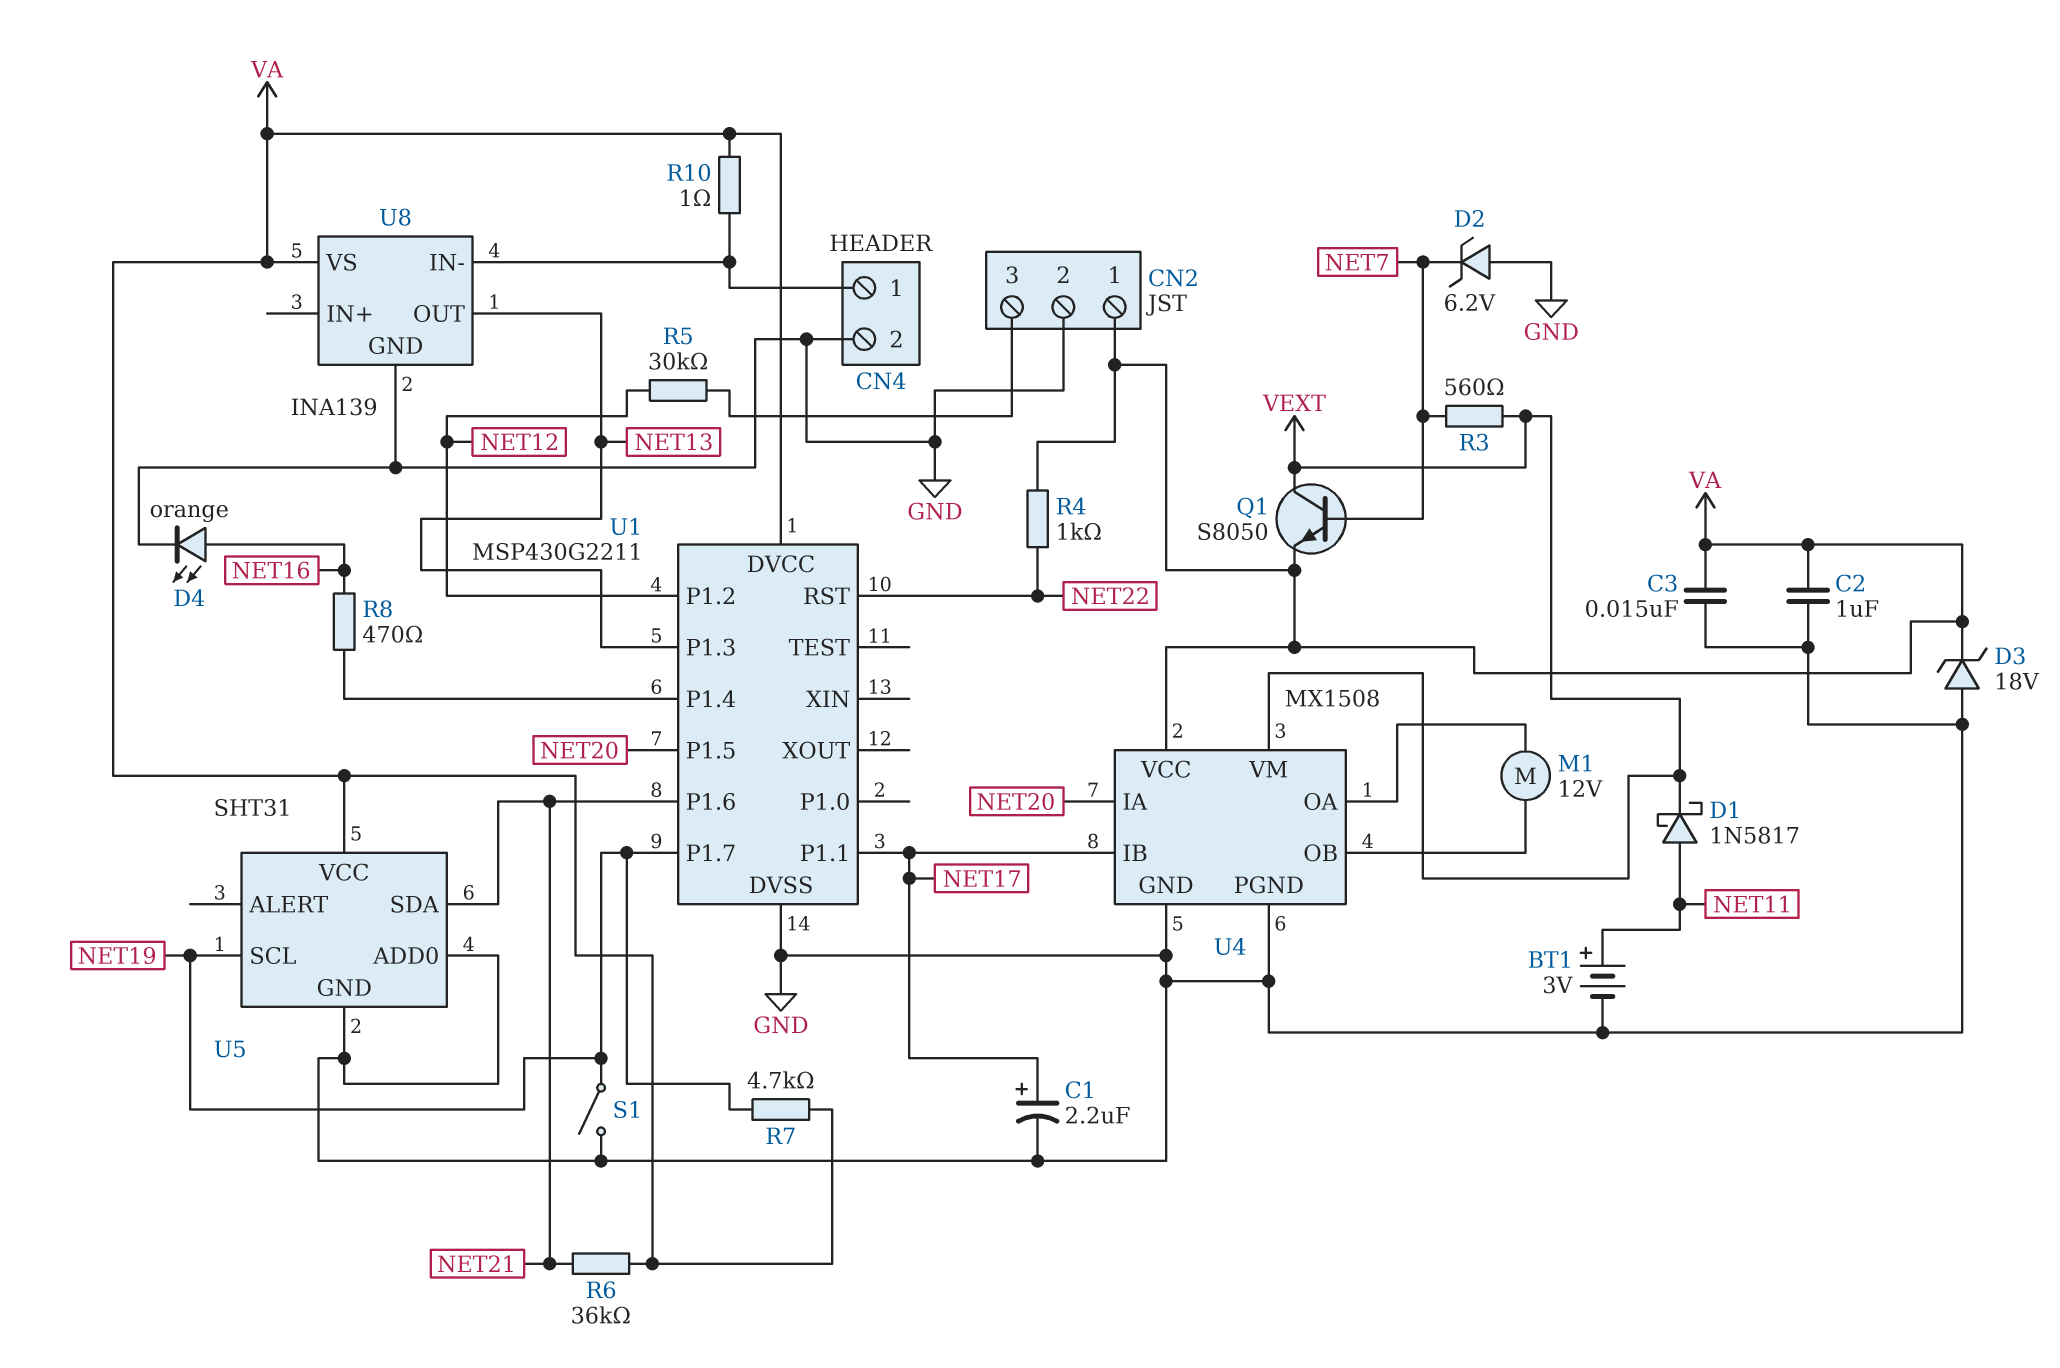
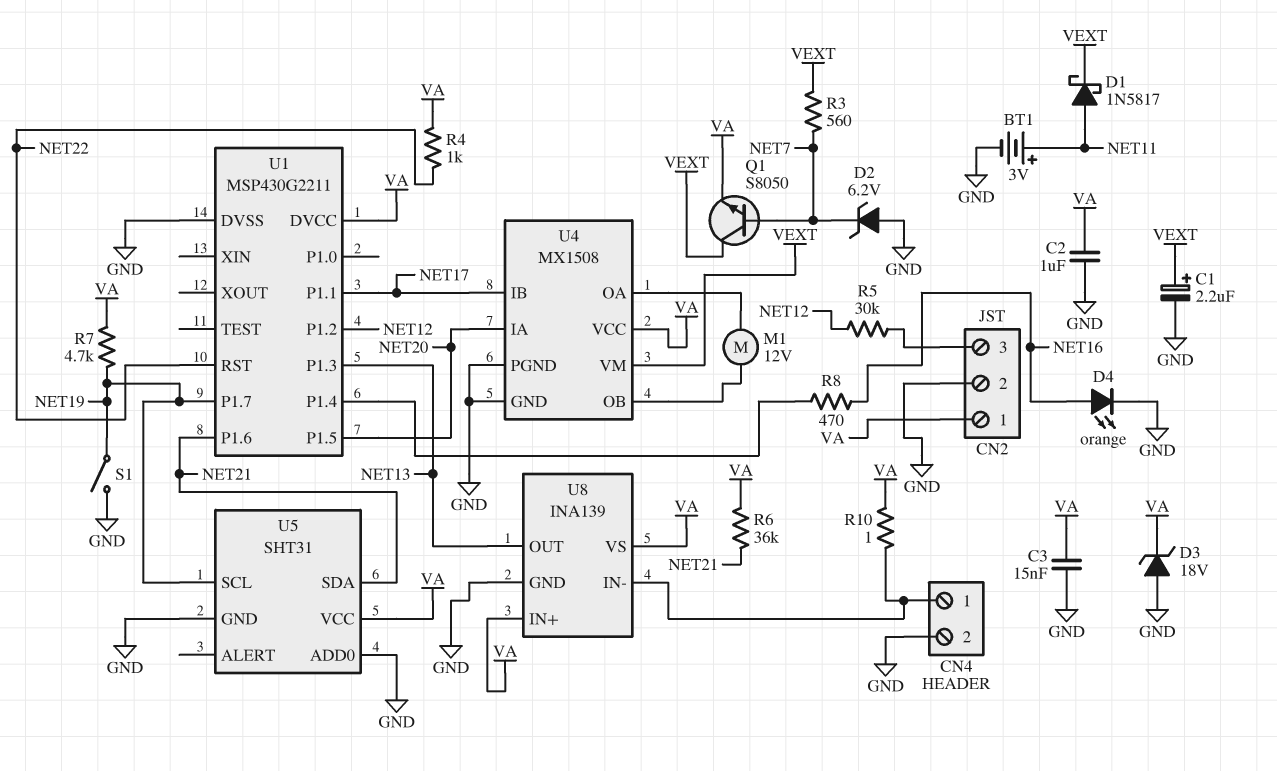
C1: 2.2uF (plus NET17, minus GND) -> 2.2uF (plus VEXT, minus GND)
U8 pin IN+: none -> VA

